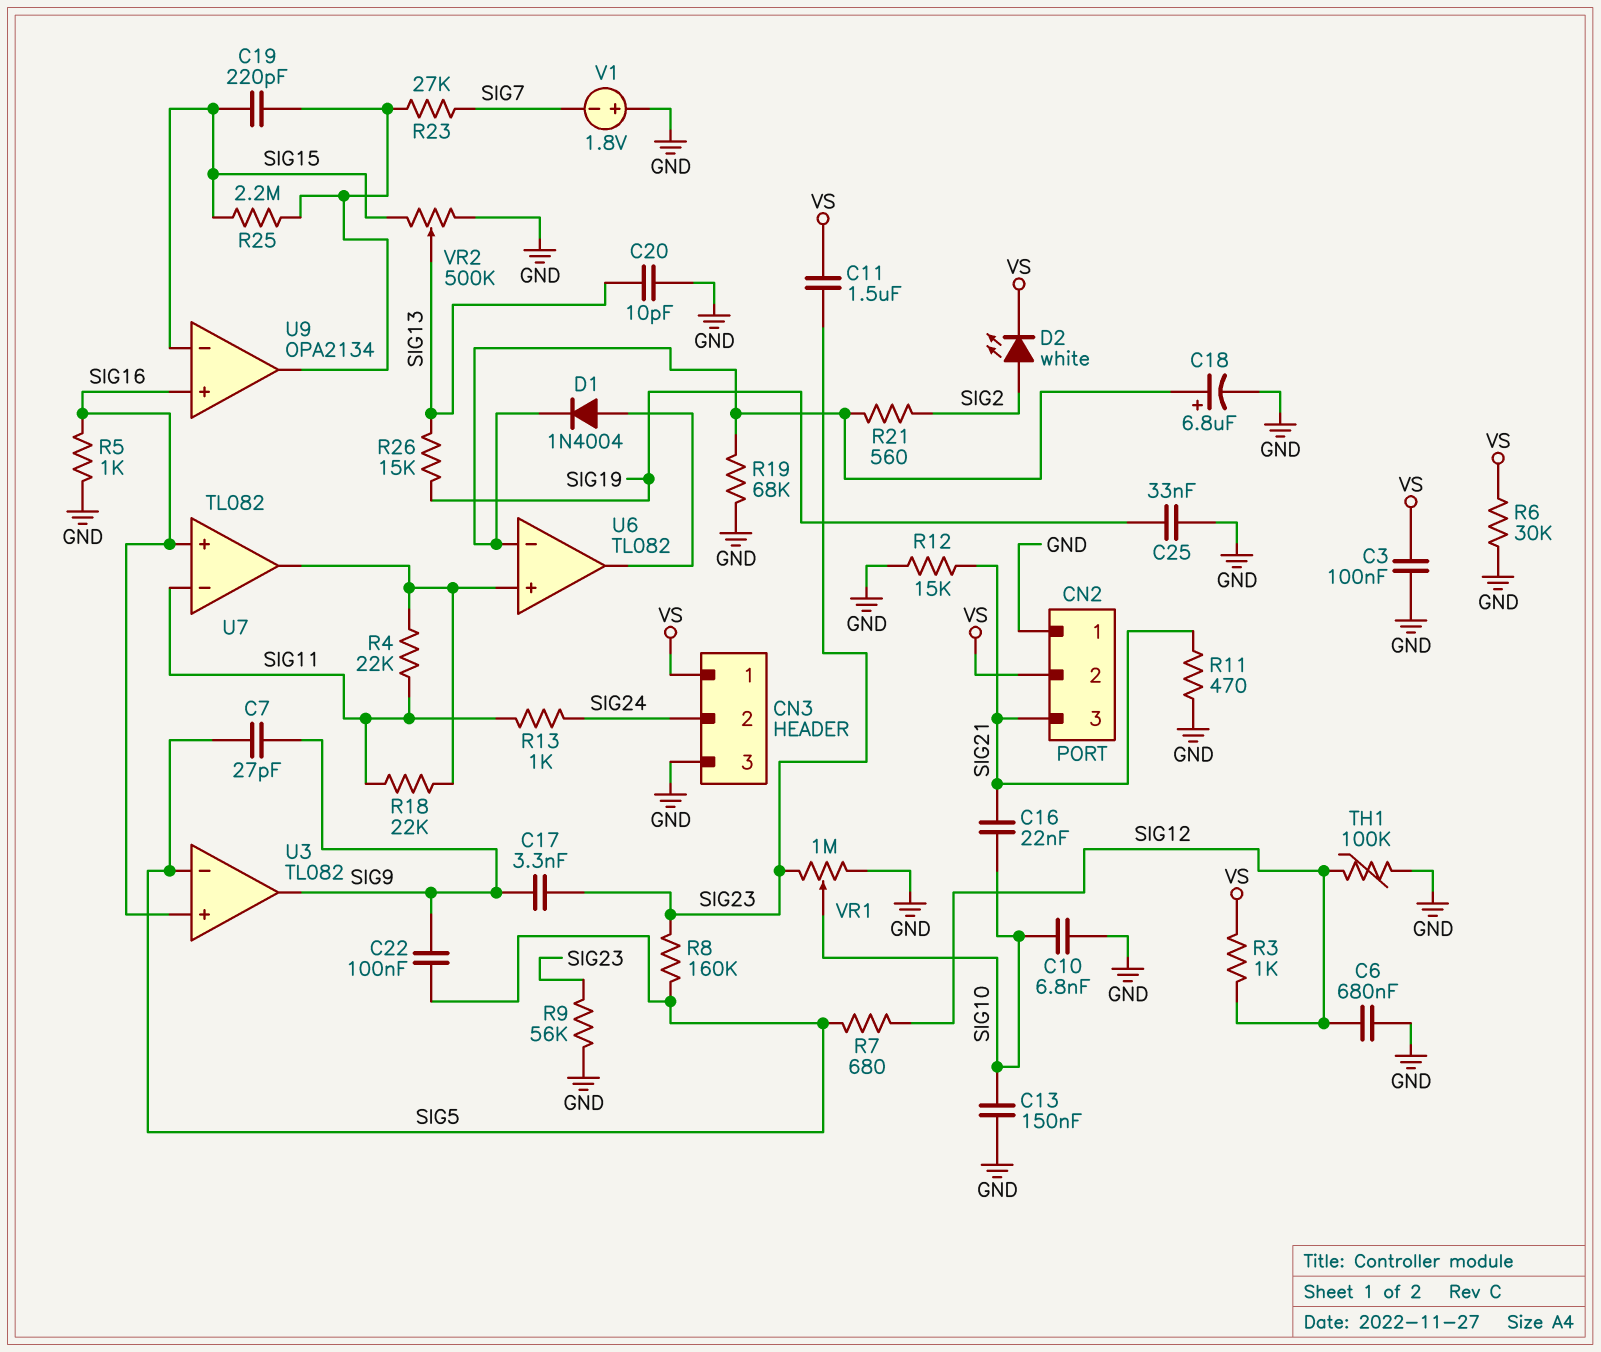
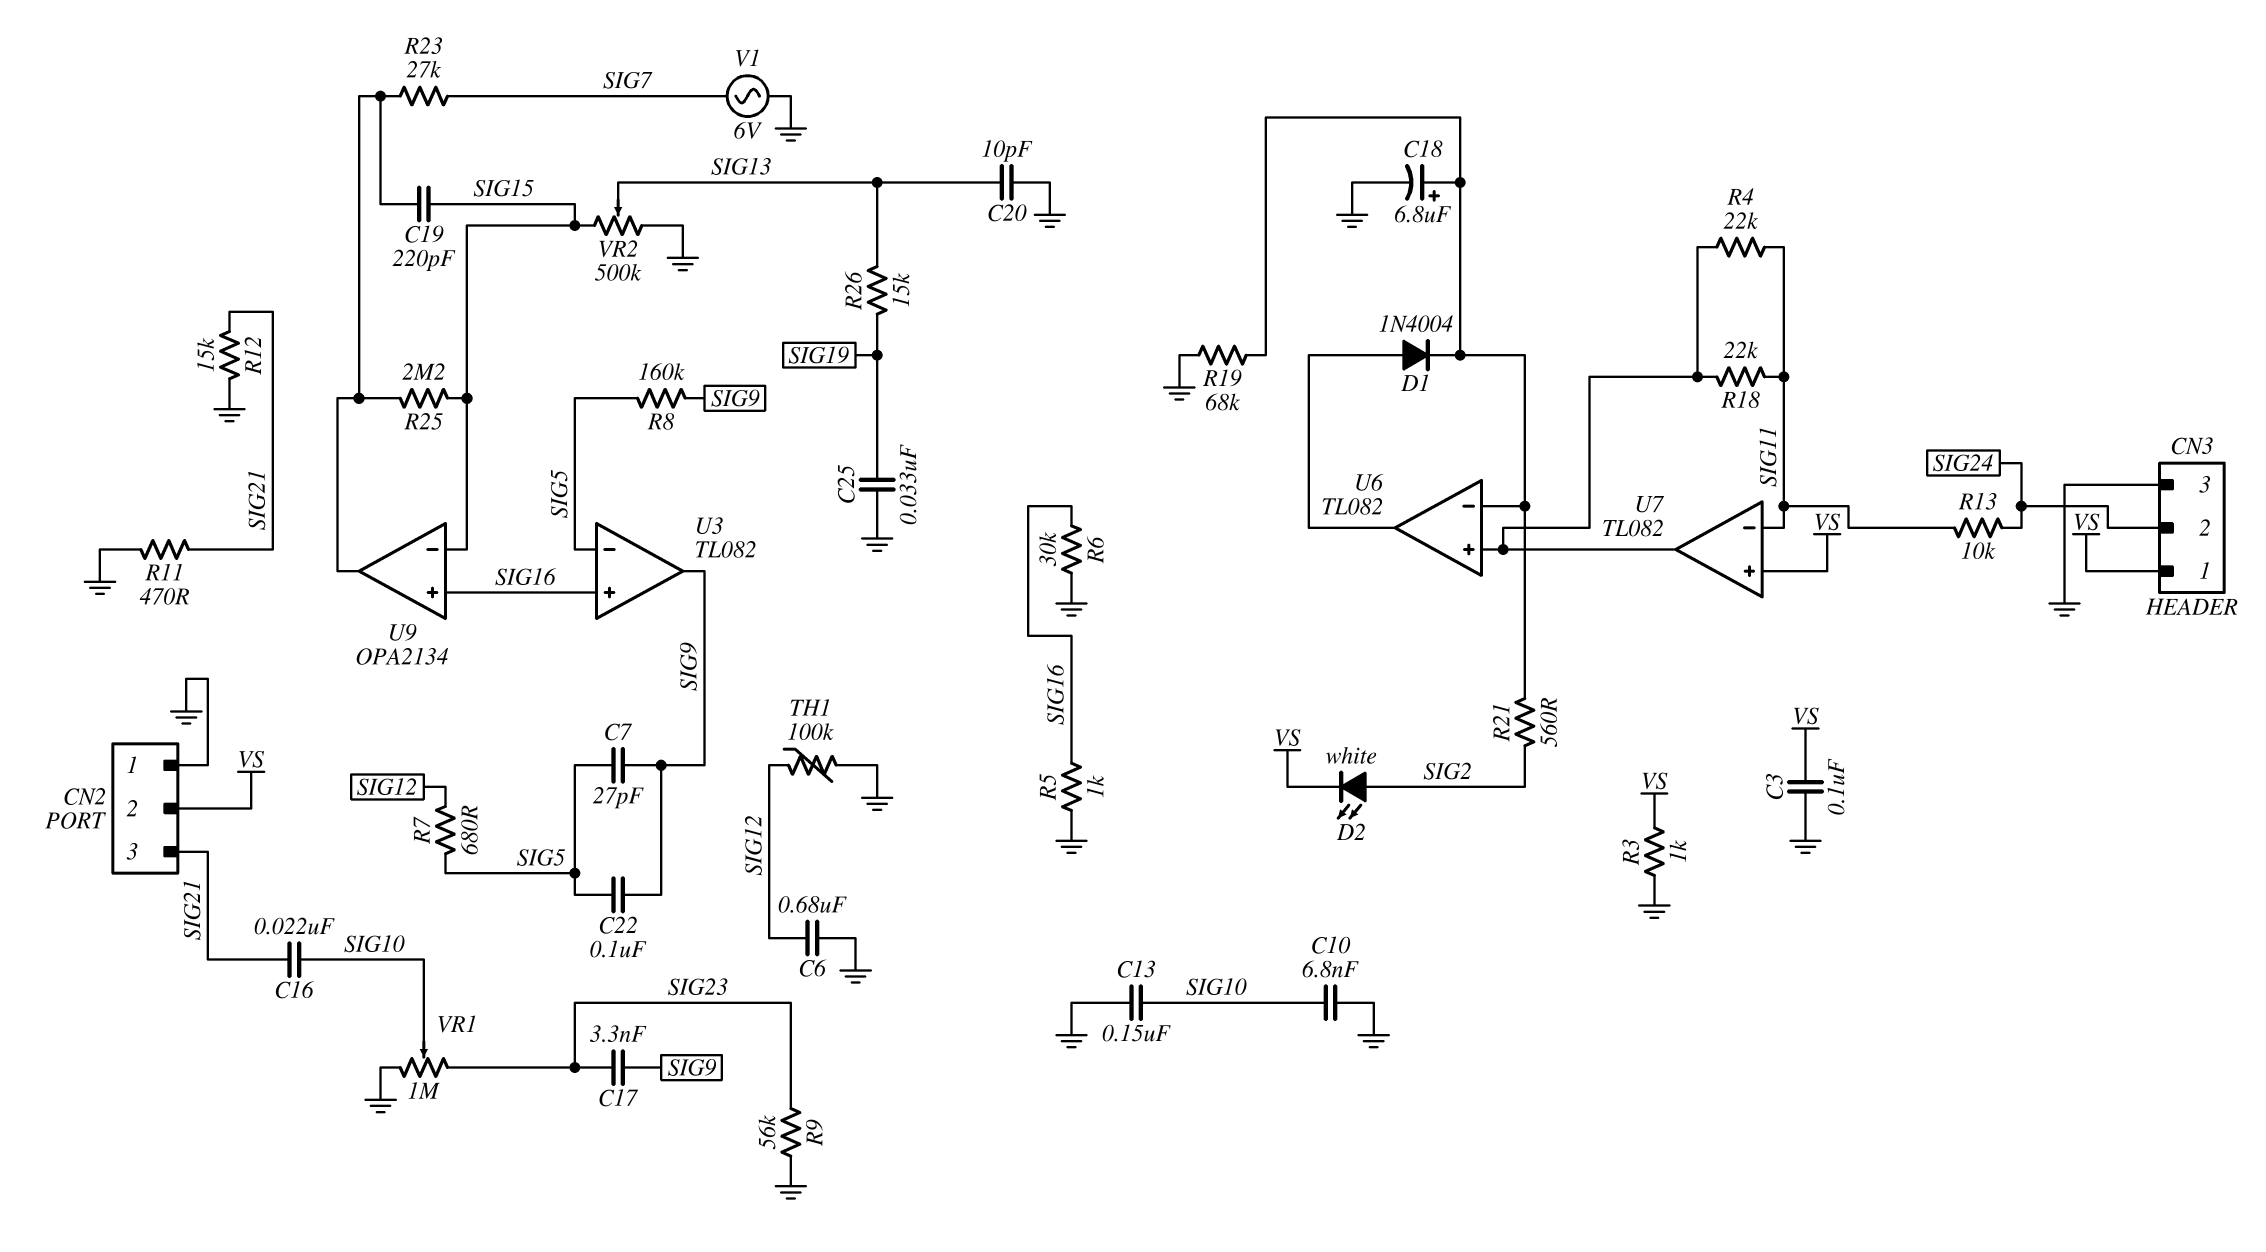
C11: 1.5uF (SIG23, VS) -> none
R3: 1k (SIG12, VS) -> 1k (GND, VS)
R6: 30k (GND, VS) -> 30k (GND, SIG16)
R8: 160k (SIG5, SIG23) -> 160k (SIG5, SIG9)
R13: 1k (SIG11, SIG24) -> 10k (SIG11, SIG24)
U7 pin in+: SIG16 -> VS
V1: 1.8V (plus GND, minus SIG7) -> AC 6V (GND, SIG7)

